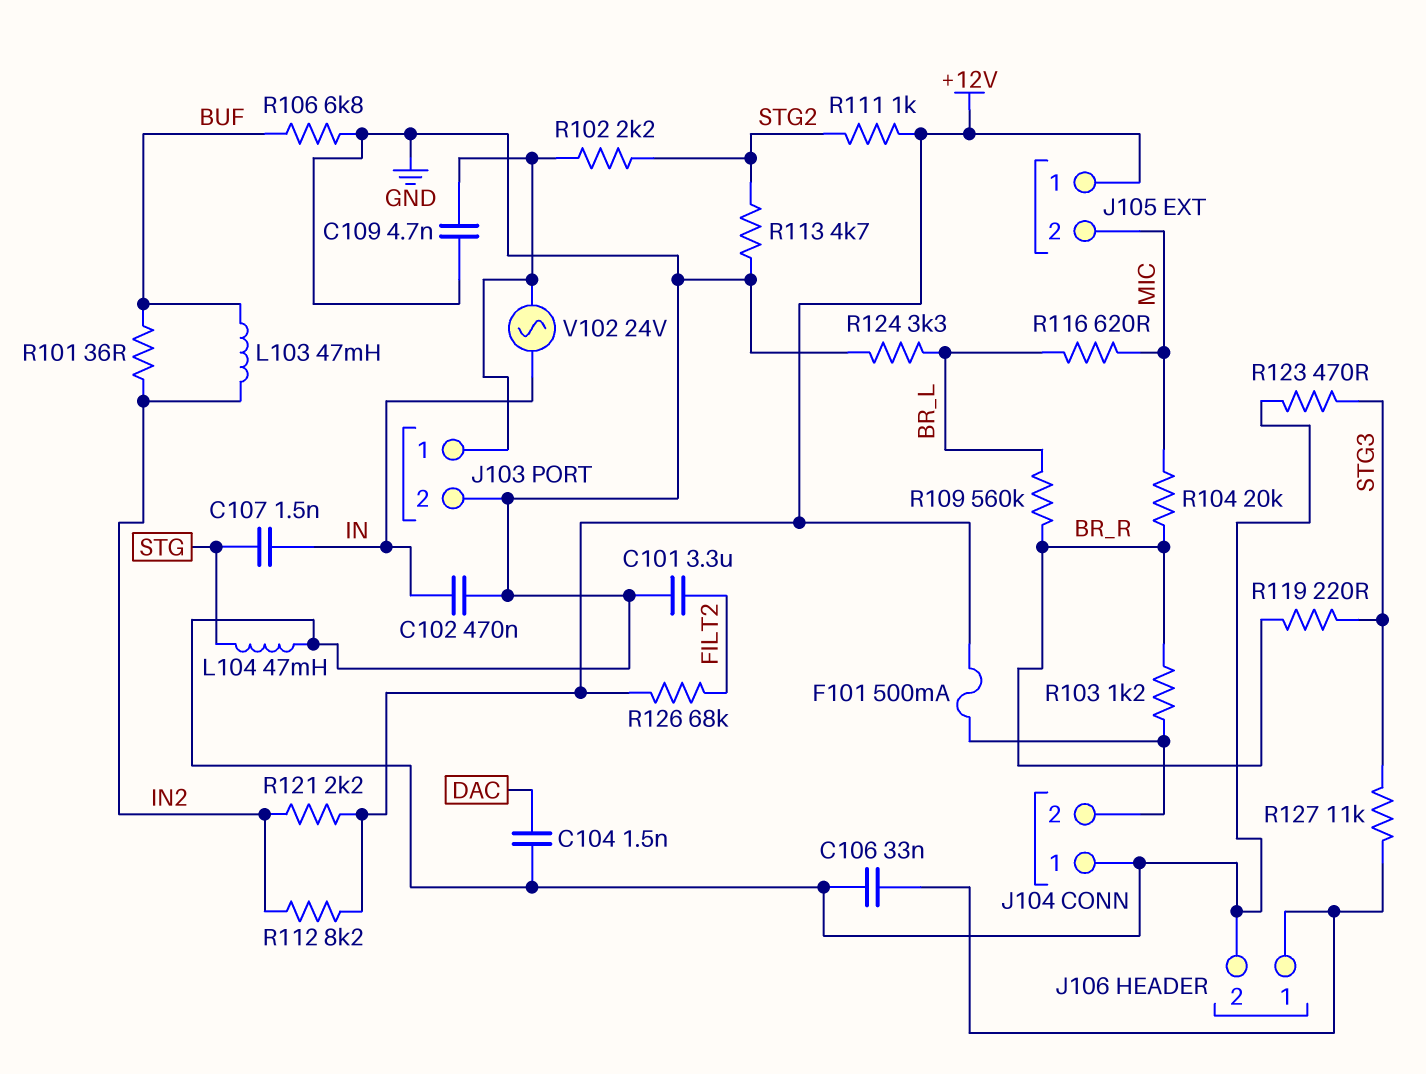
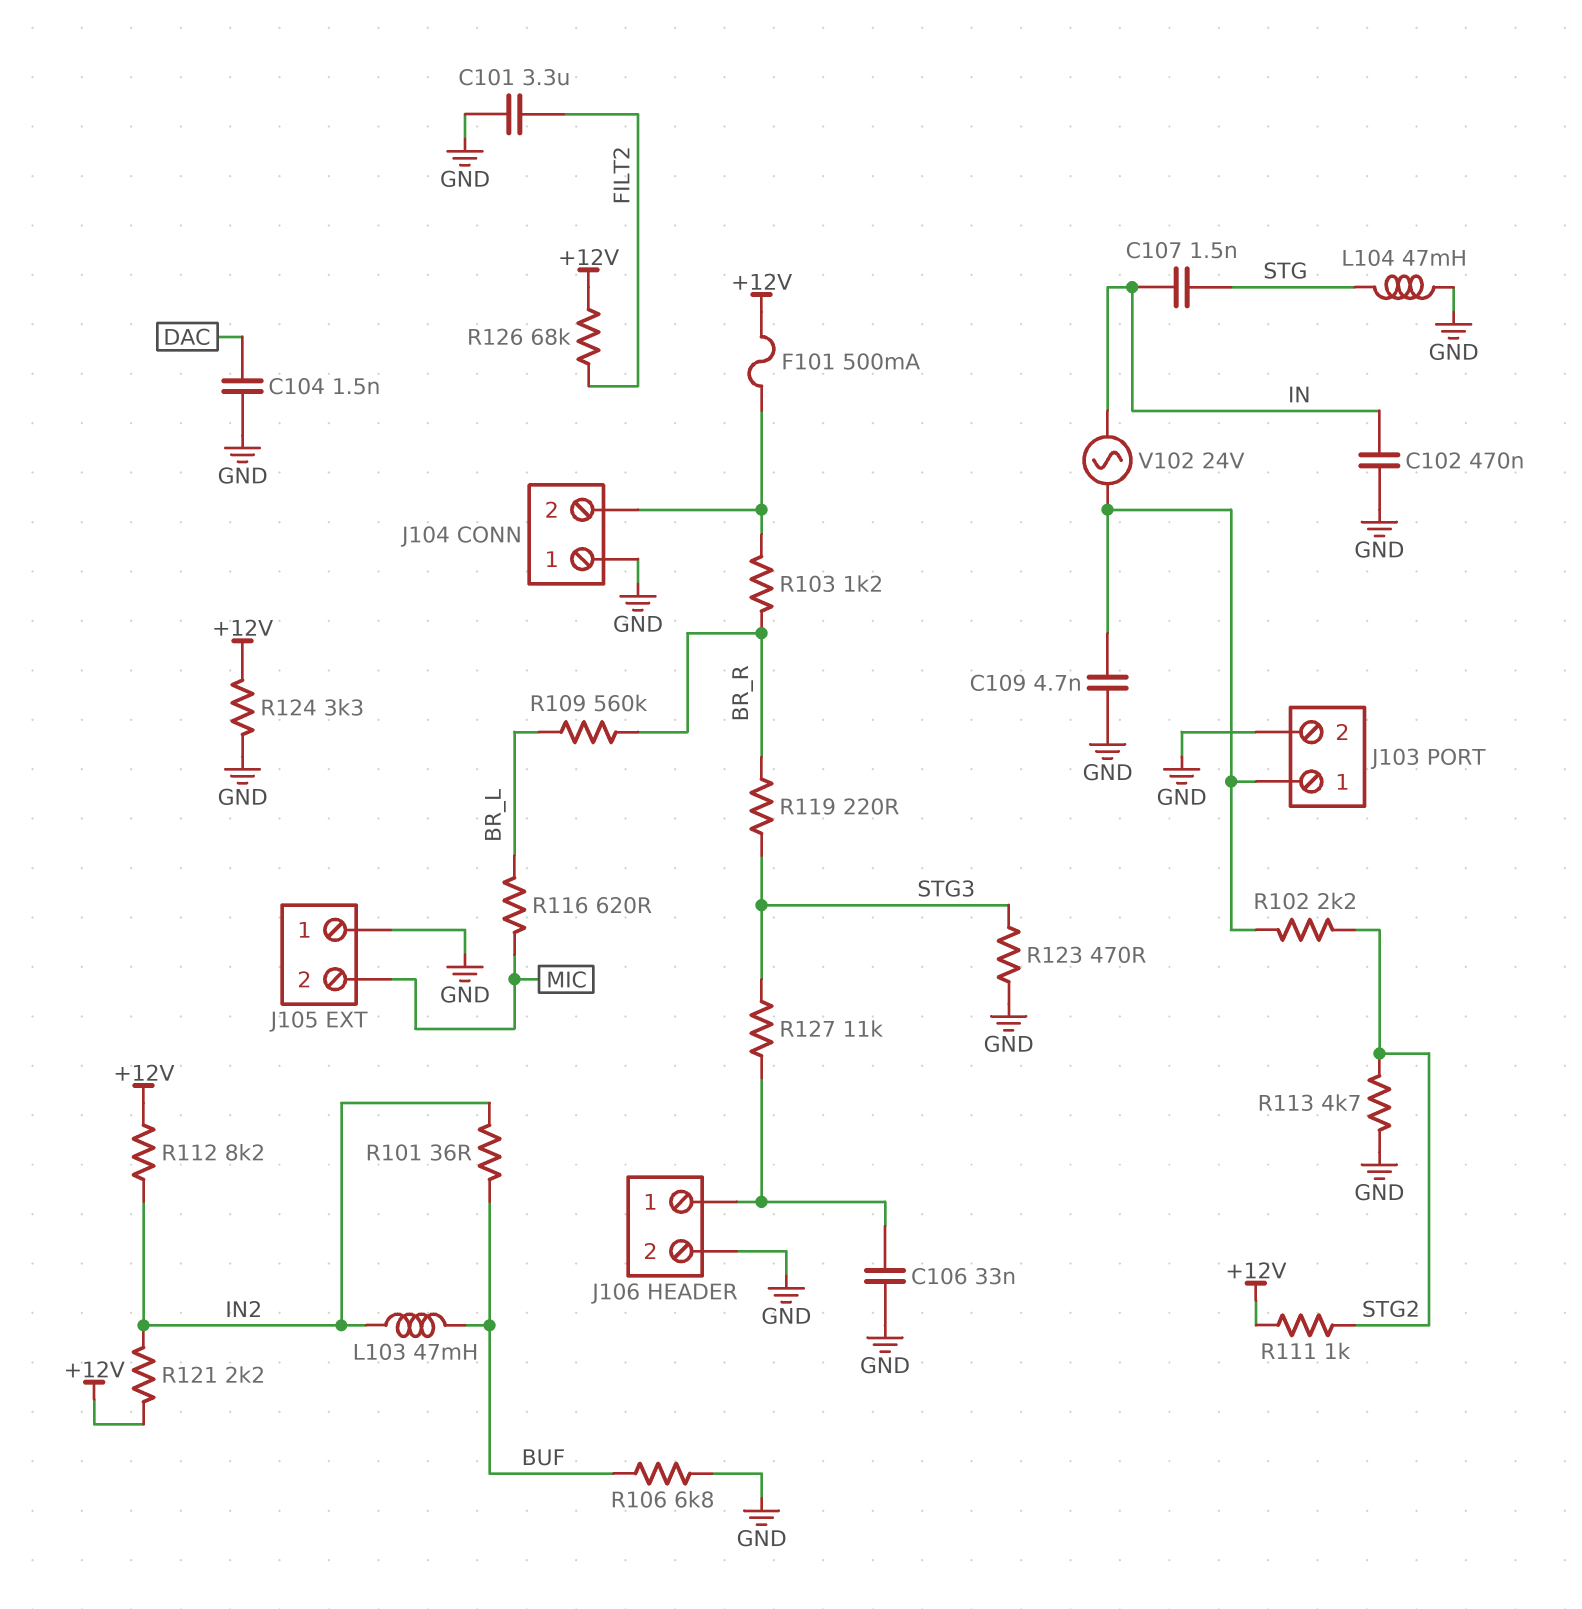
J105 pin 1: +12V -> GND
R104: 20k (BR_R, MIC) -> none
R124: 3.3k (BR_L, GND) -> 3.3k (+12V, GND)

